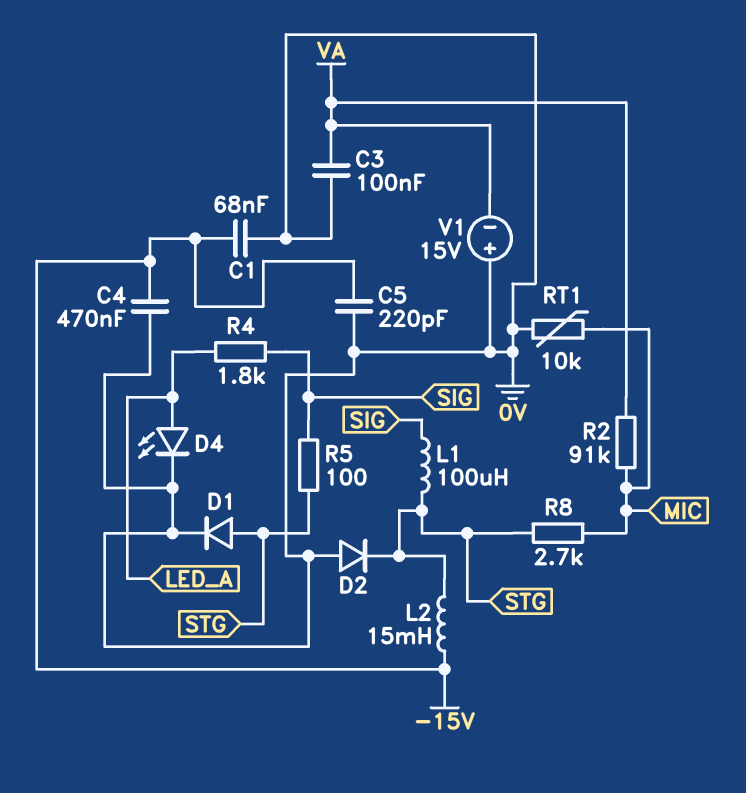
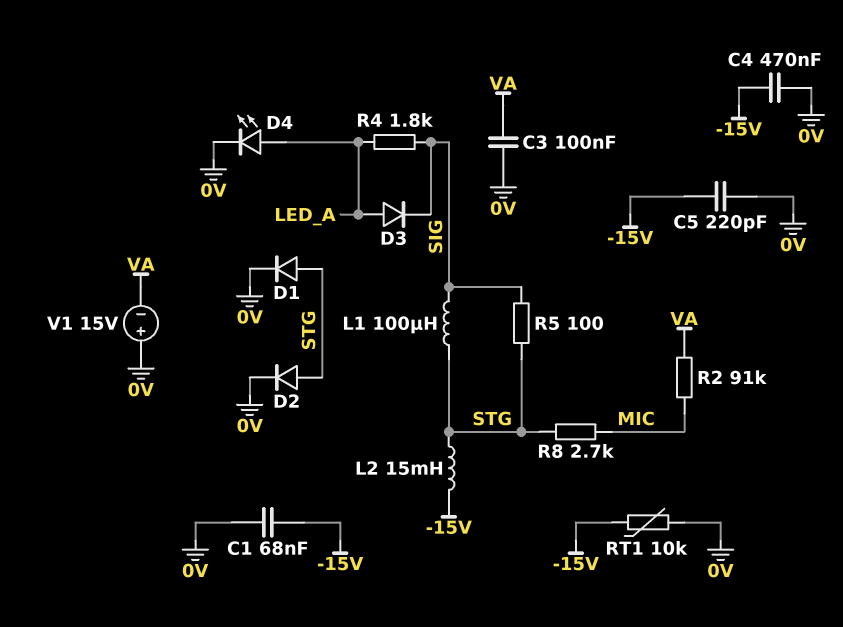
D2: diode (A 0V, K STG) -> diode (A STG, K 0V)
D3: none -> diode (A LED_A, K SIG)
RT1: 10k (0V, MIC) -> 10k (-15V, 0V)

